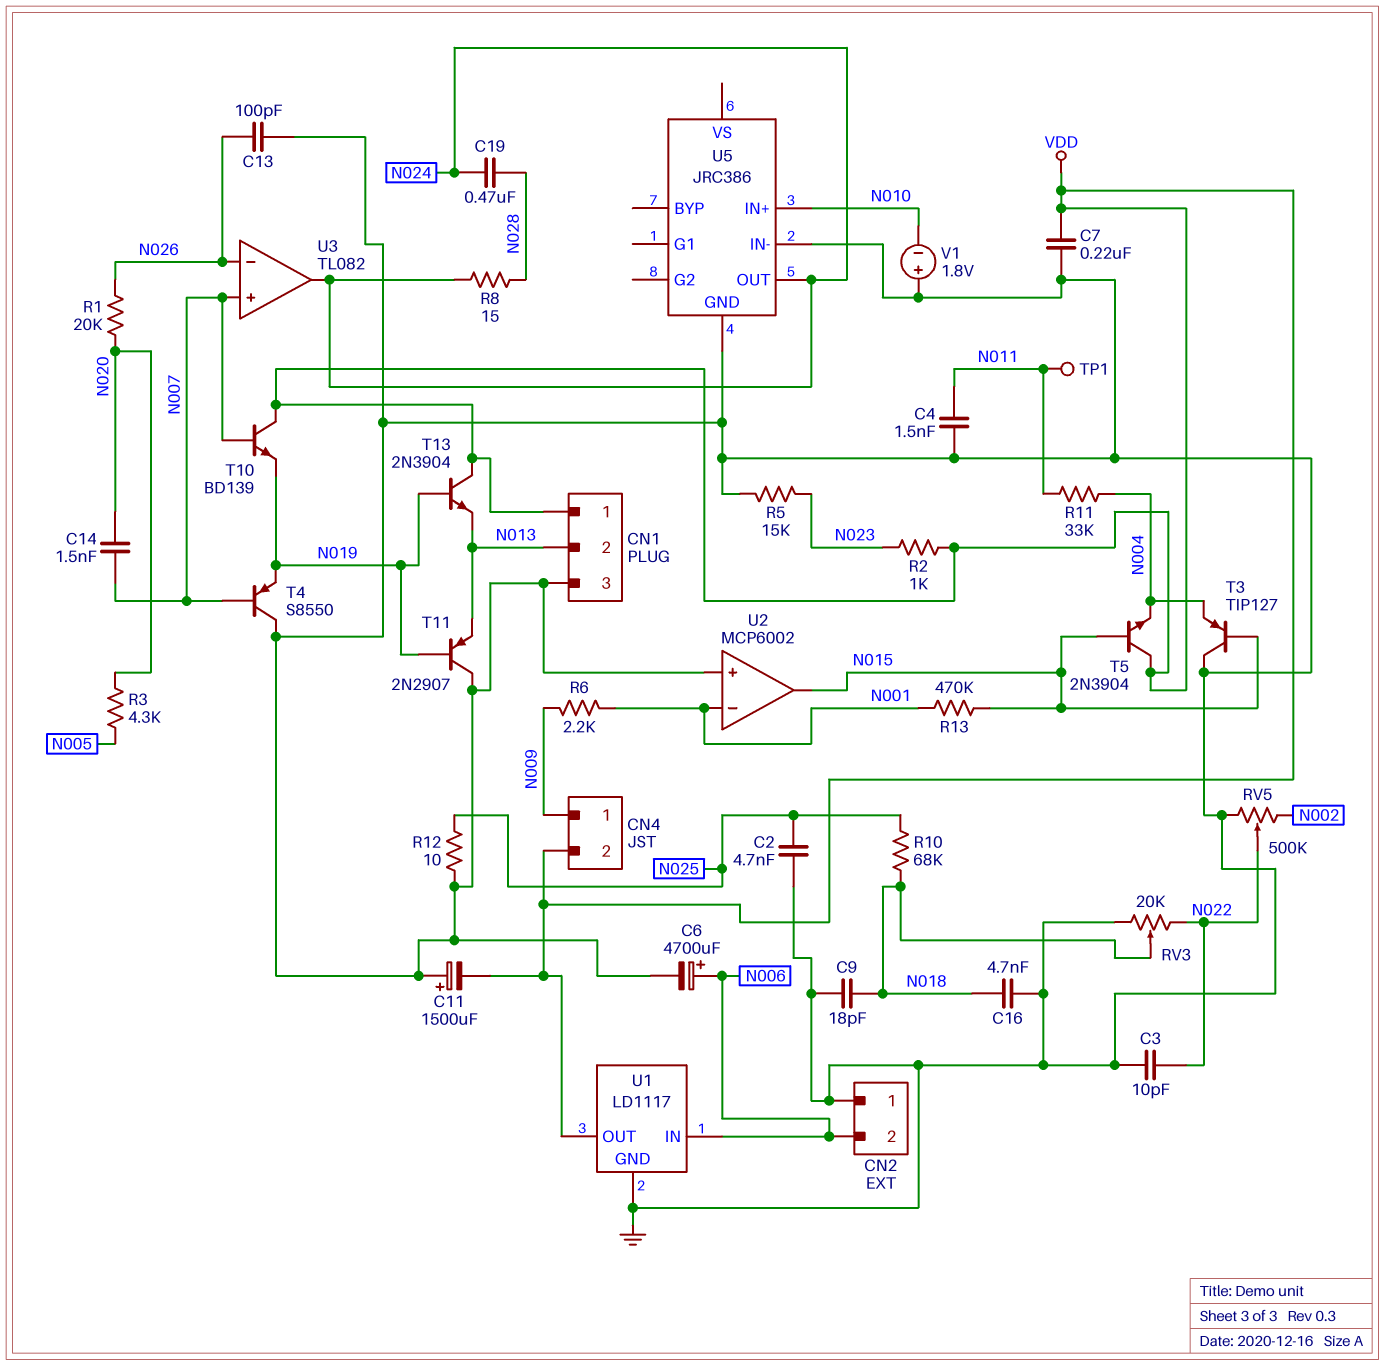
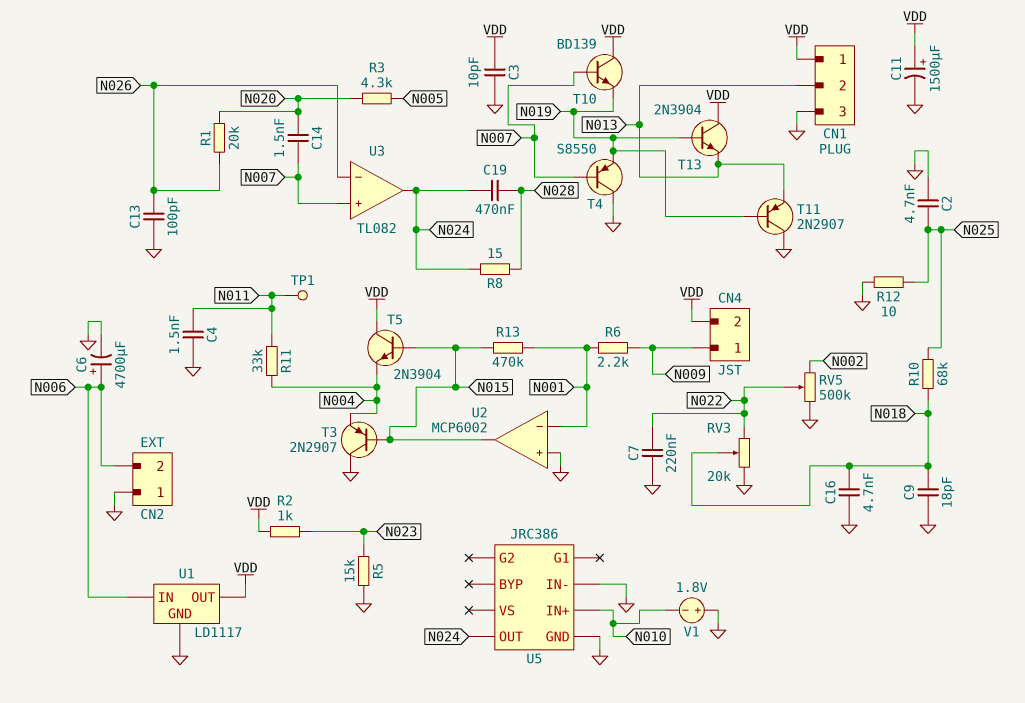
C3: 10pF (GND, N022) -> 10pF (GND, VDD)
C7: 220nF (GND, VDD) -> 220nF (GND, N022)
C11: 1500uF (plus GND, minus VDD) -> 1500uF (plus VDD, minus GND)
T3: PNP TIP127 (B N015, C GND, E N004) -> PNP 2N2907 (B N015, C GND, E N004)

